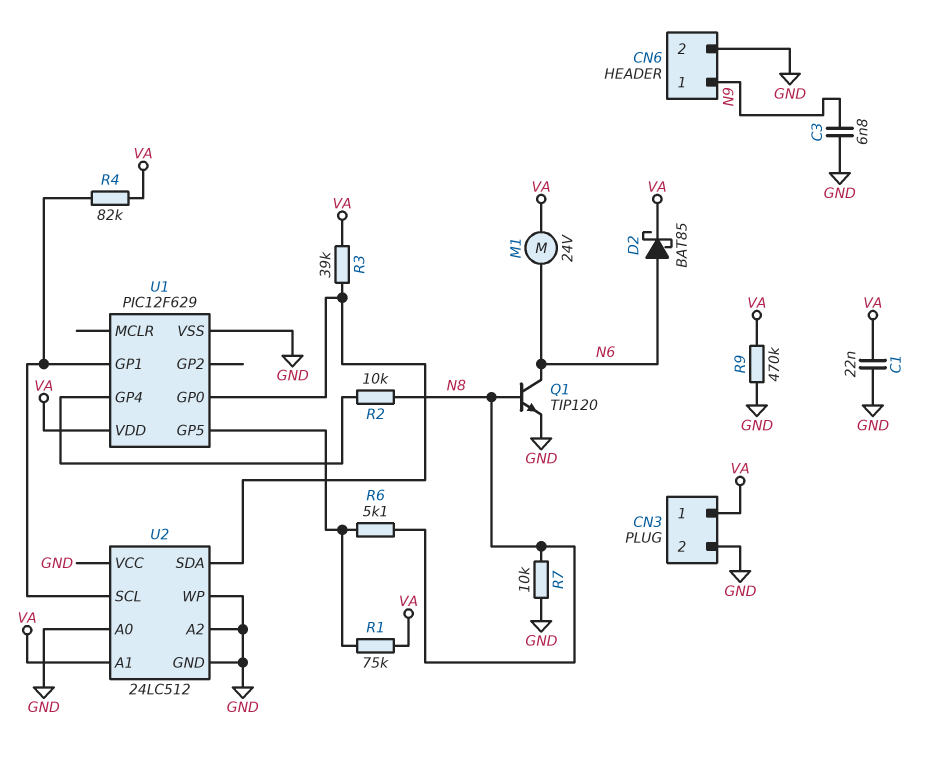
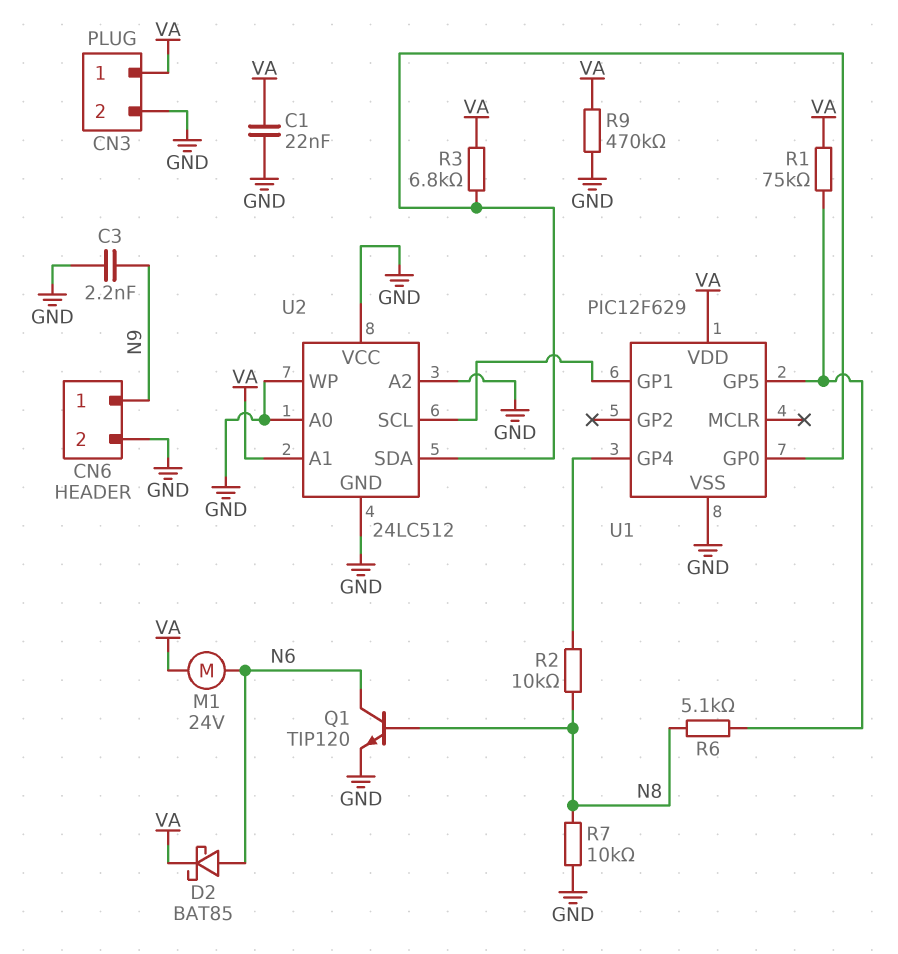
C3: 6.8nF (GND, N9) -> 2.2nF (GND, N9)
R3: 39k (U1/GP0, VA) -> 6.8k (U1/GP0, VA)
R4: 82k (U1/GP1, VA) -> none

